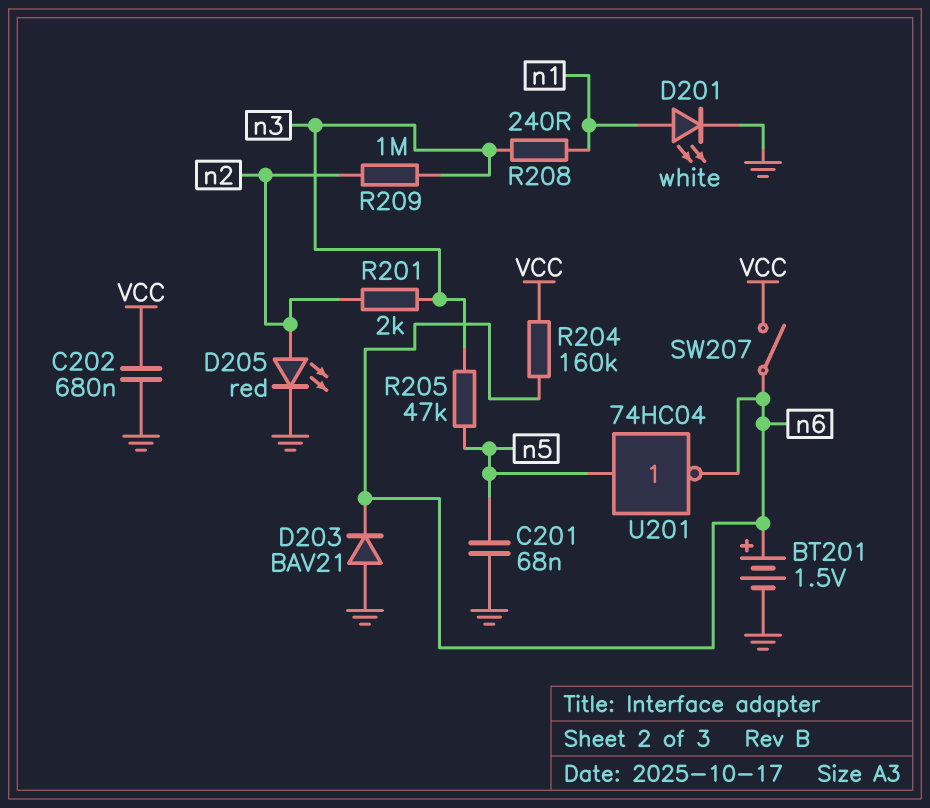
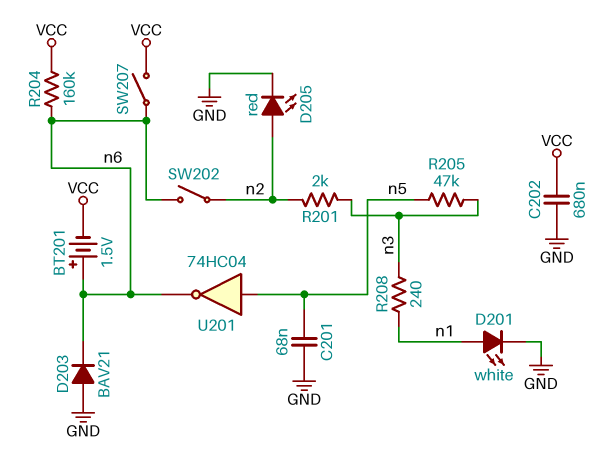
BT201: 1.5V (plus n6, minus GND) -> 1.5V (plus n6, minus VCC)
R209: 1M (n2, n3) -> none
SW202: none -> switch (n2, n6)

